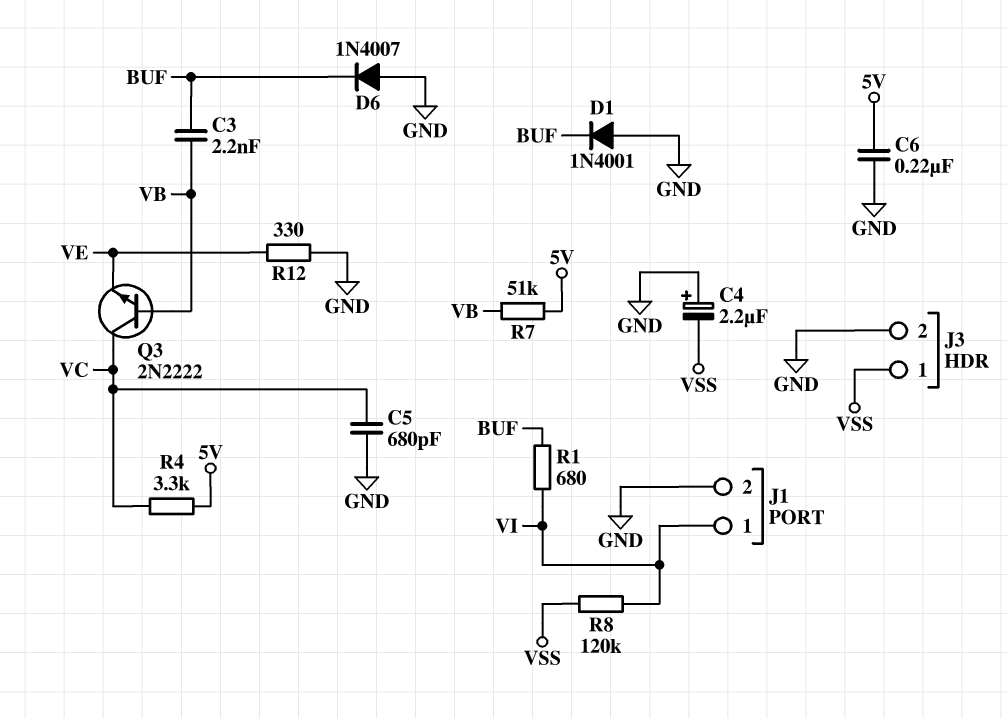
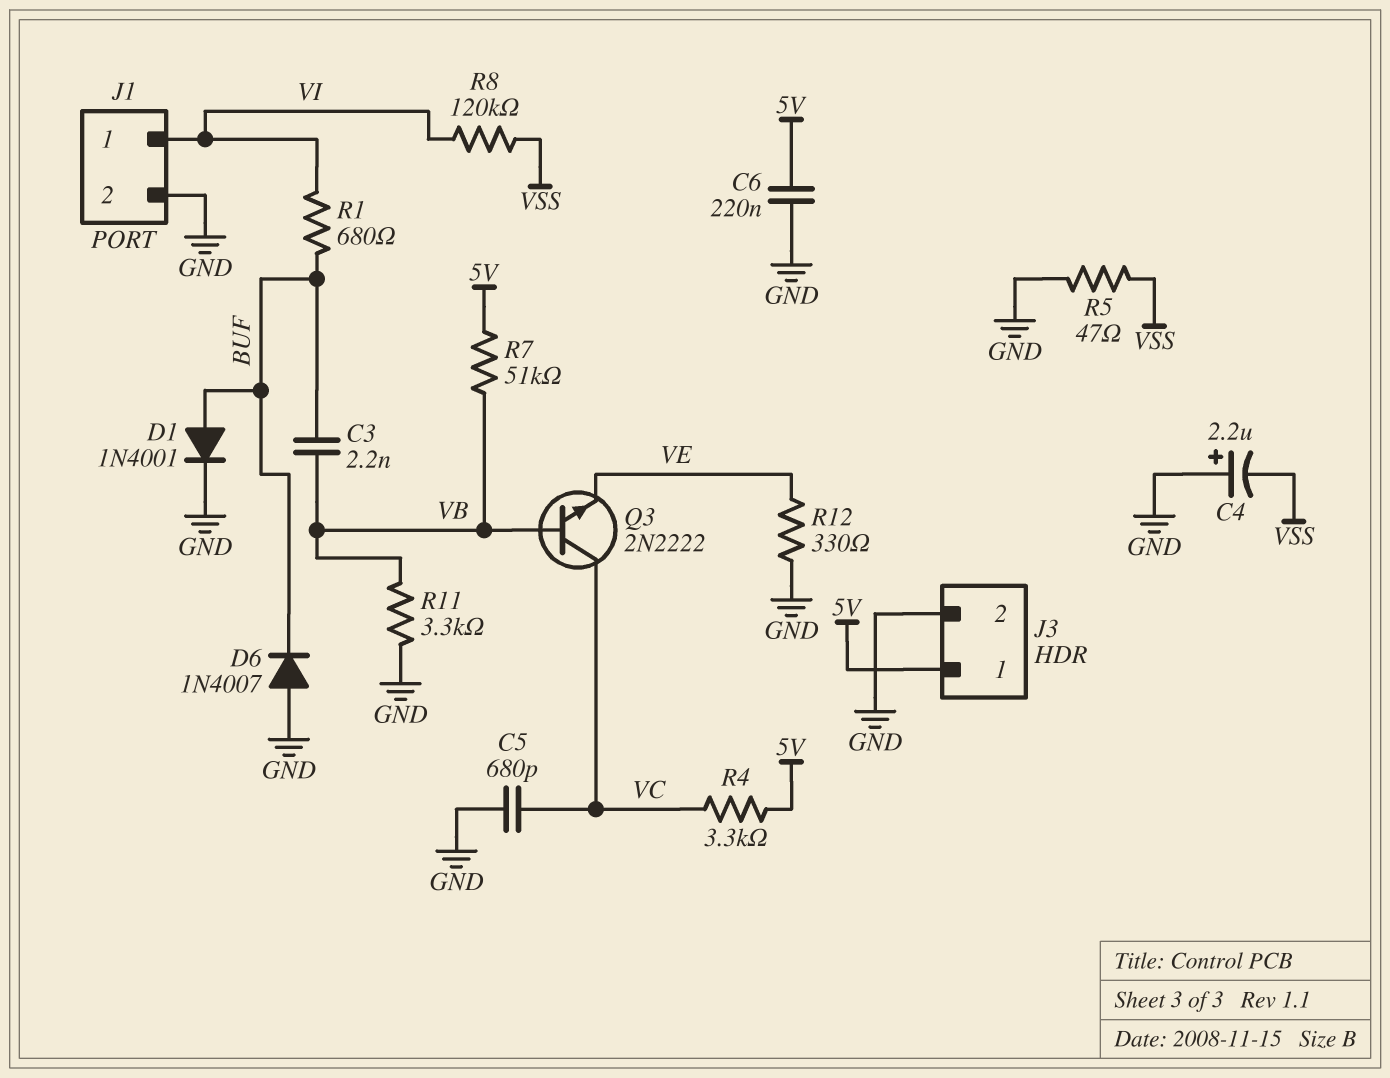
D1: diode 1N4001 (A GND, K BUF) -> diode 1N4001 (A BUF, K GND)
J3 pin 1: VSS -> 5V
R5: none -> 47 (GND, VSS)
R11: none -> 3.3k (GND, VB)

